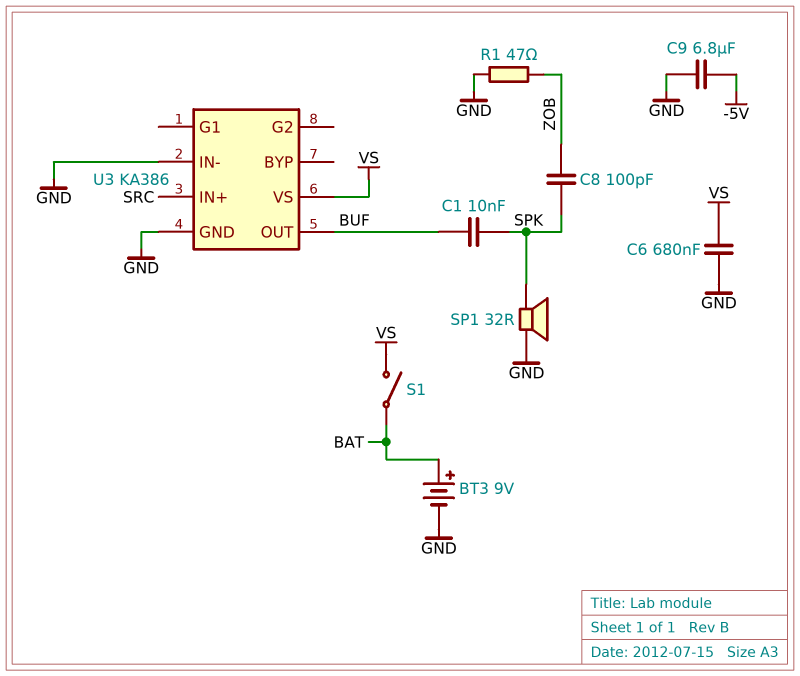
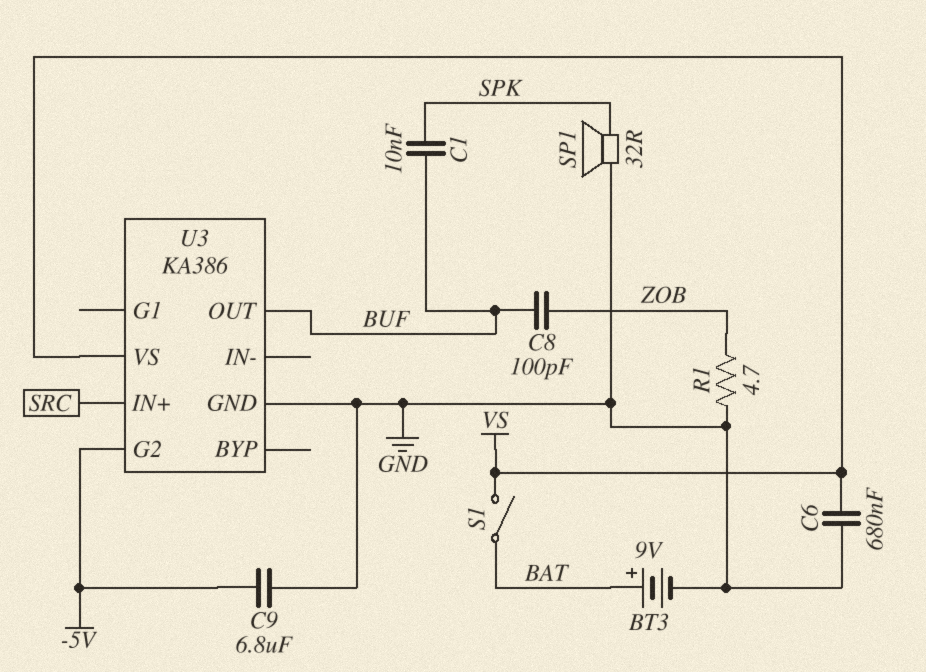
C8: 100pF (SPK, ZOB) -> 100pF (BUF, ZOB)
R1: 47 (GND, ZOB) -> 4.7 (GND, ZOB)
U3 pin G2: none -> -5V
U3 pin IN-: GND -> none

